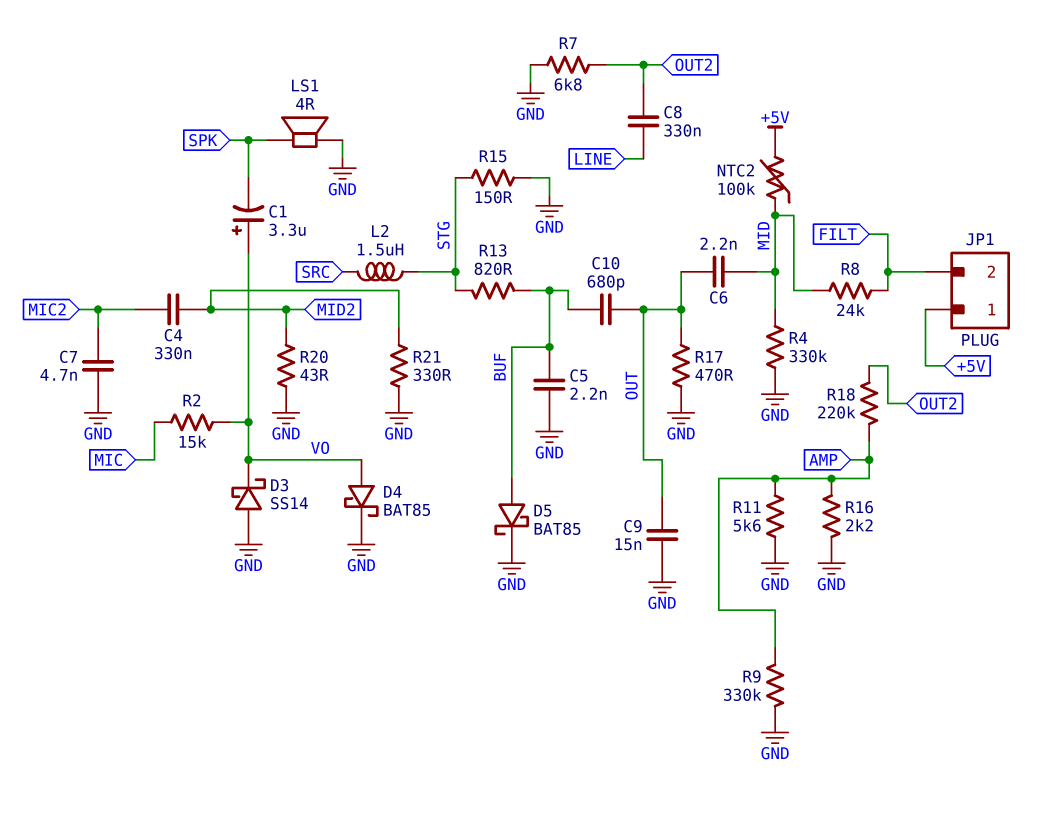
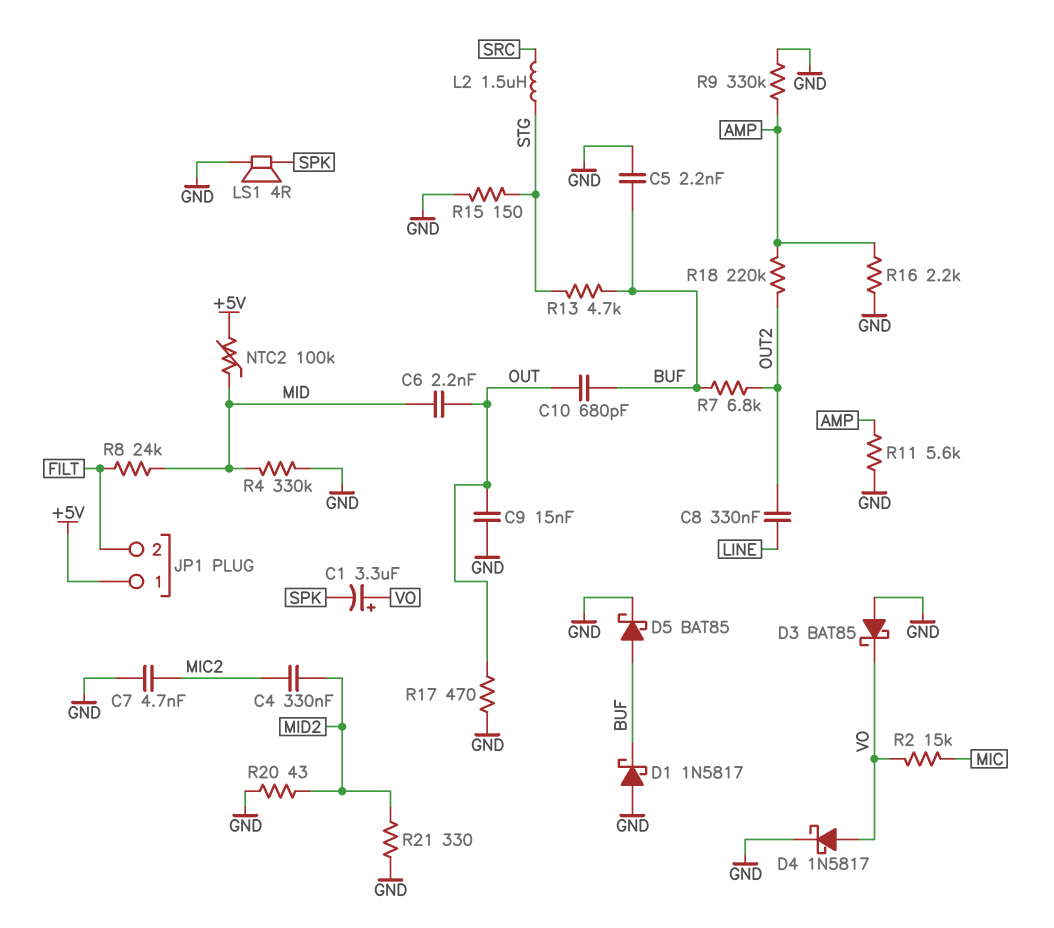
D1: none -> schottky 1N5817 (A GND, K BUF)
D3: schottky SS14 (A GND, K VO) -> schottky BAT85 (A GND, K VO)
D4: schottky BAT85 (A VO, K GND) -> schottky 1N5817 (A VO, K GND)
R7: 6.8k (GND, OUT2) -> 6.8k (BUF, OUT2)
R13: 820 (BUF, STG) -> 4.7k (BUF, STG)

